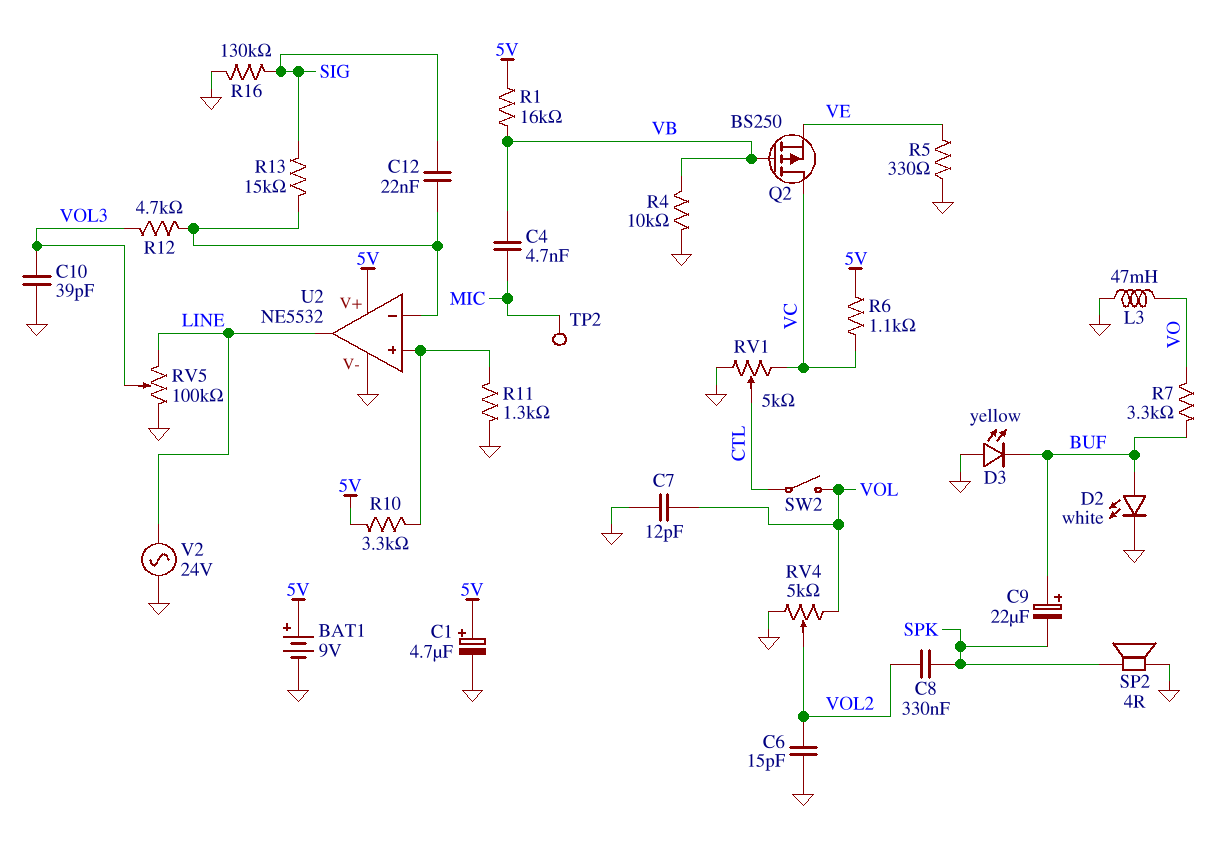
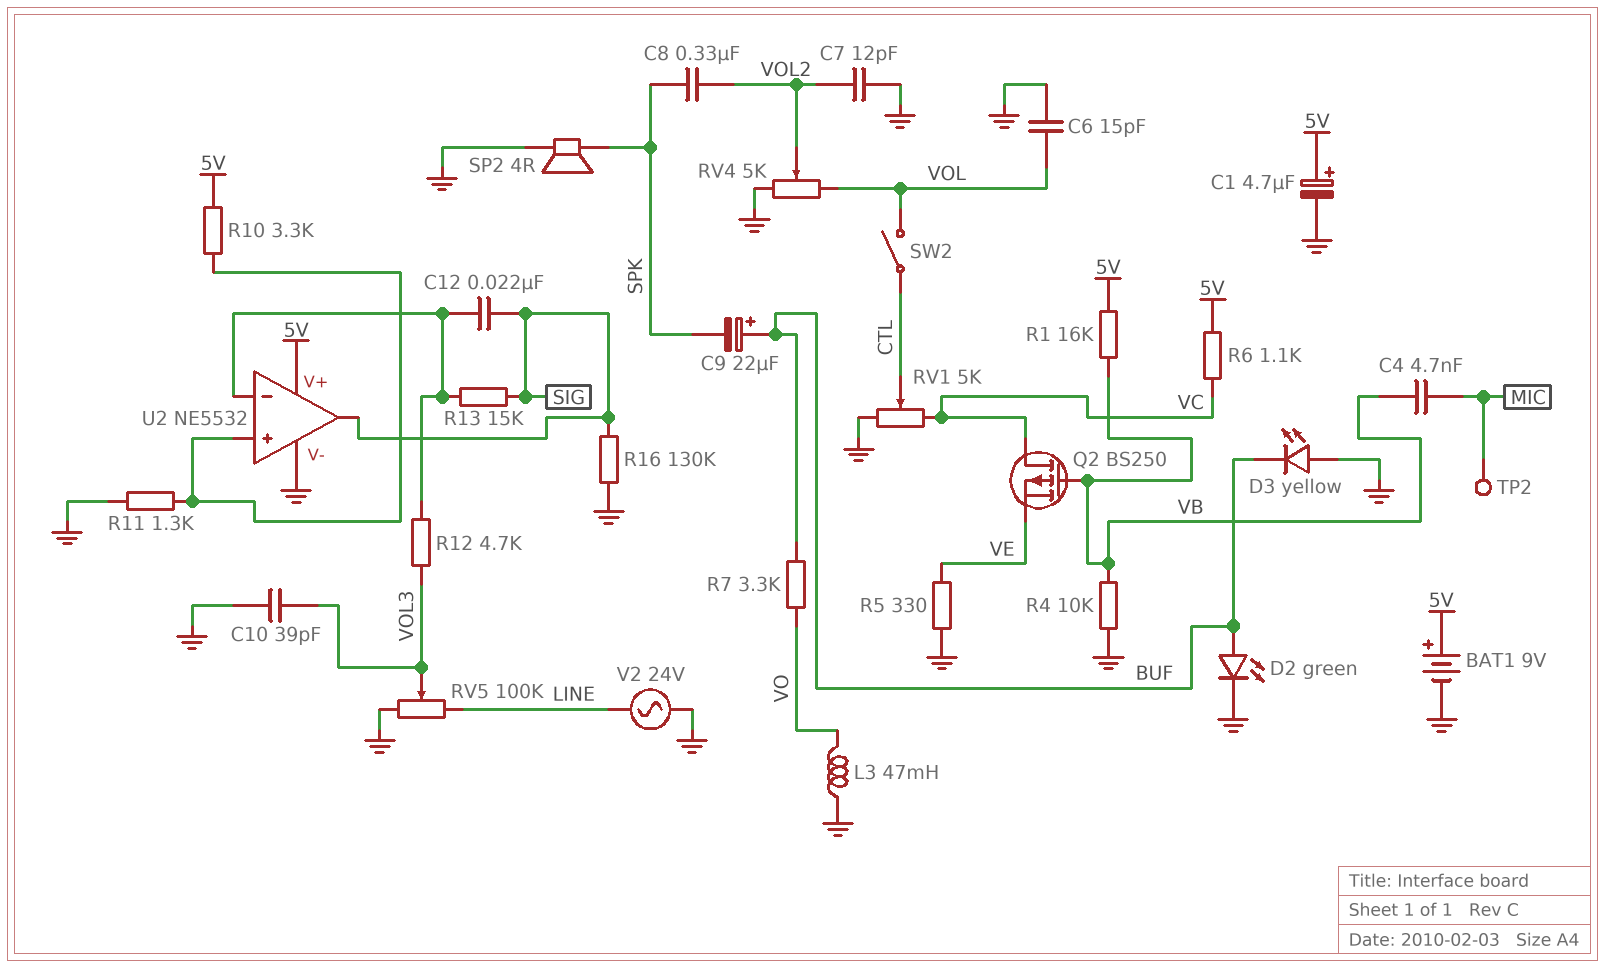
C6: 15pF (GND, VOL2) -> 15pF (GND, VOL)
C7: 12pF (GND, VOL) -> 12pF (GND, VOL2)
D2: LED white (A BUF, K GND) -> LED green (A BUF, K GND)
U2 pin out: LINE -> SIG

